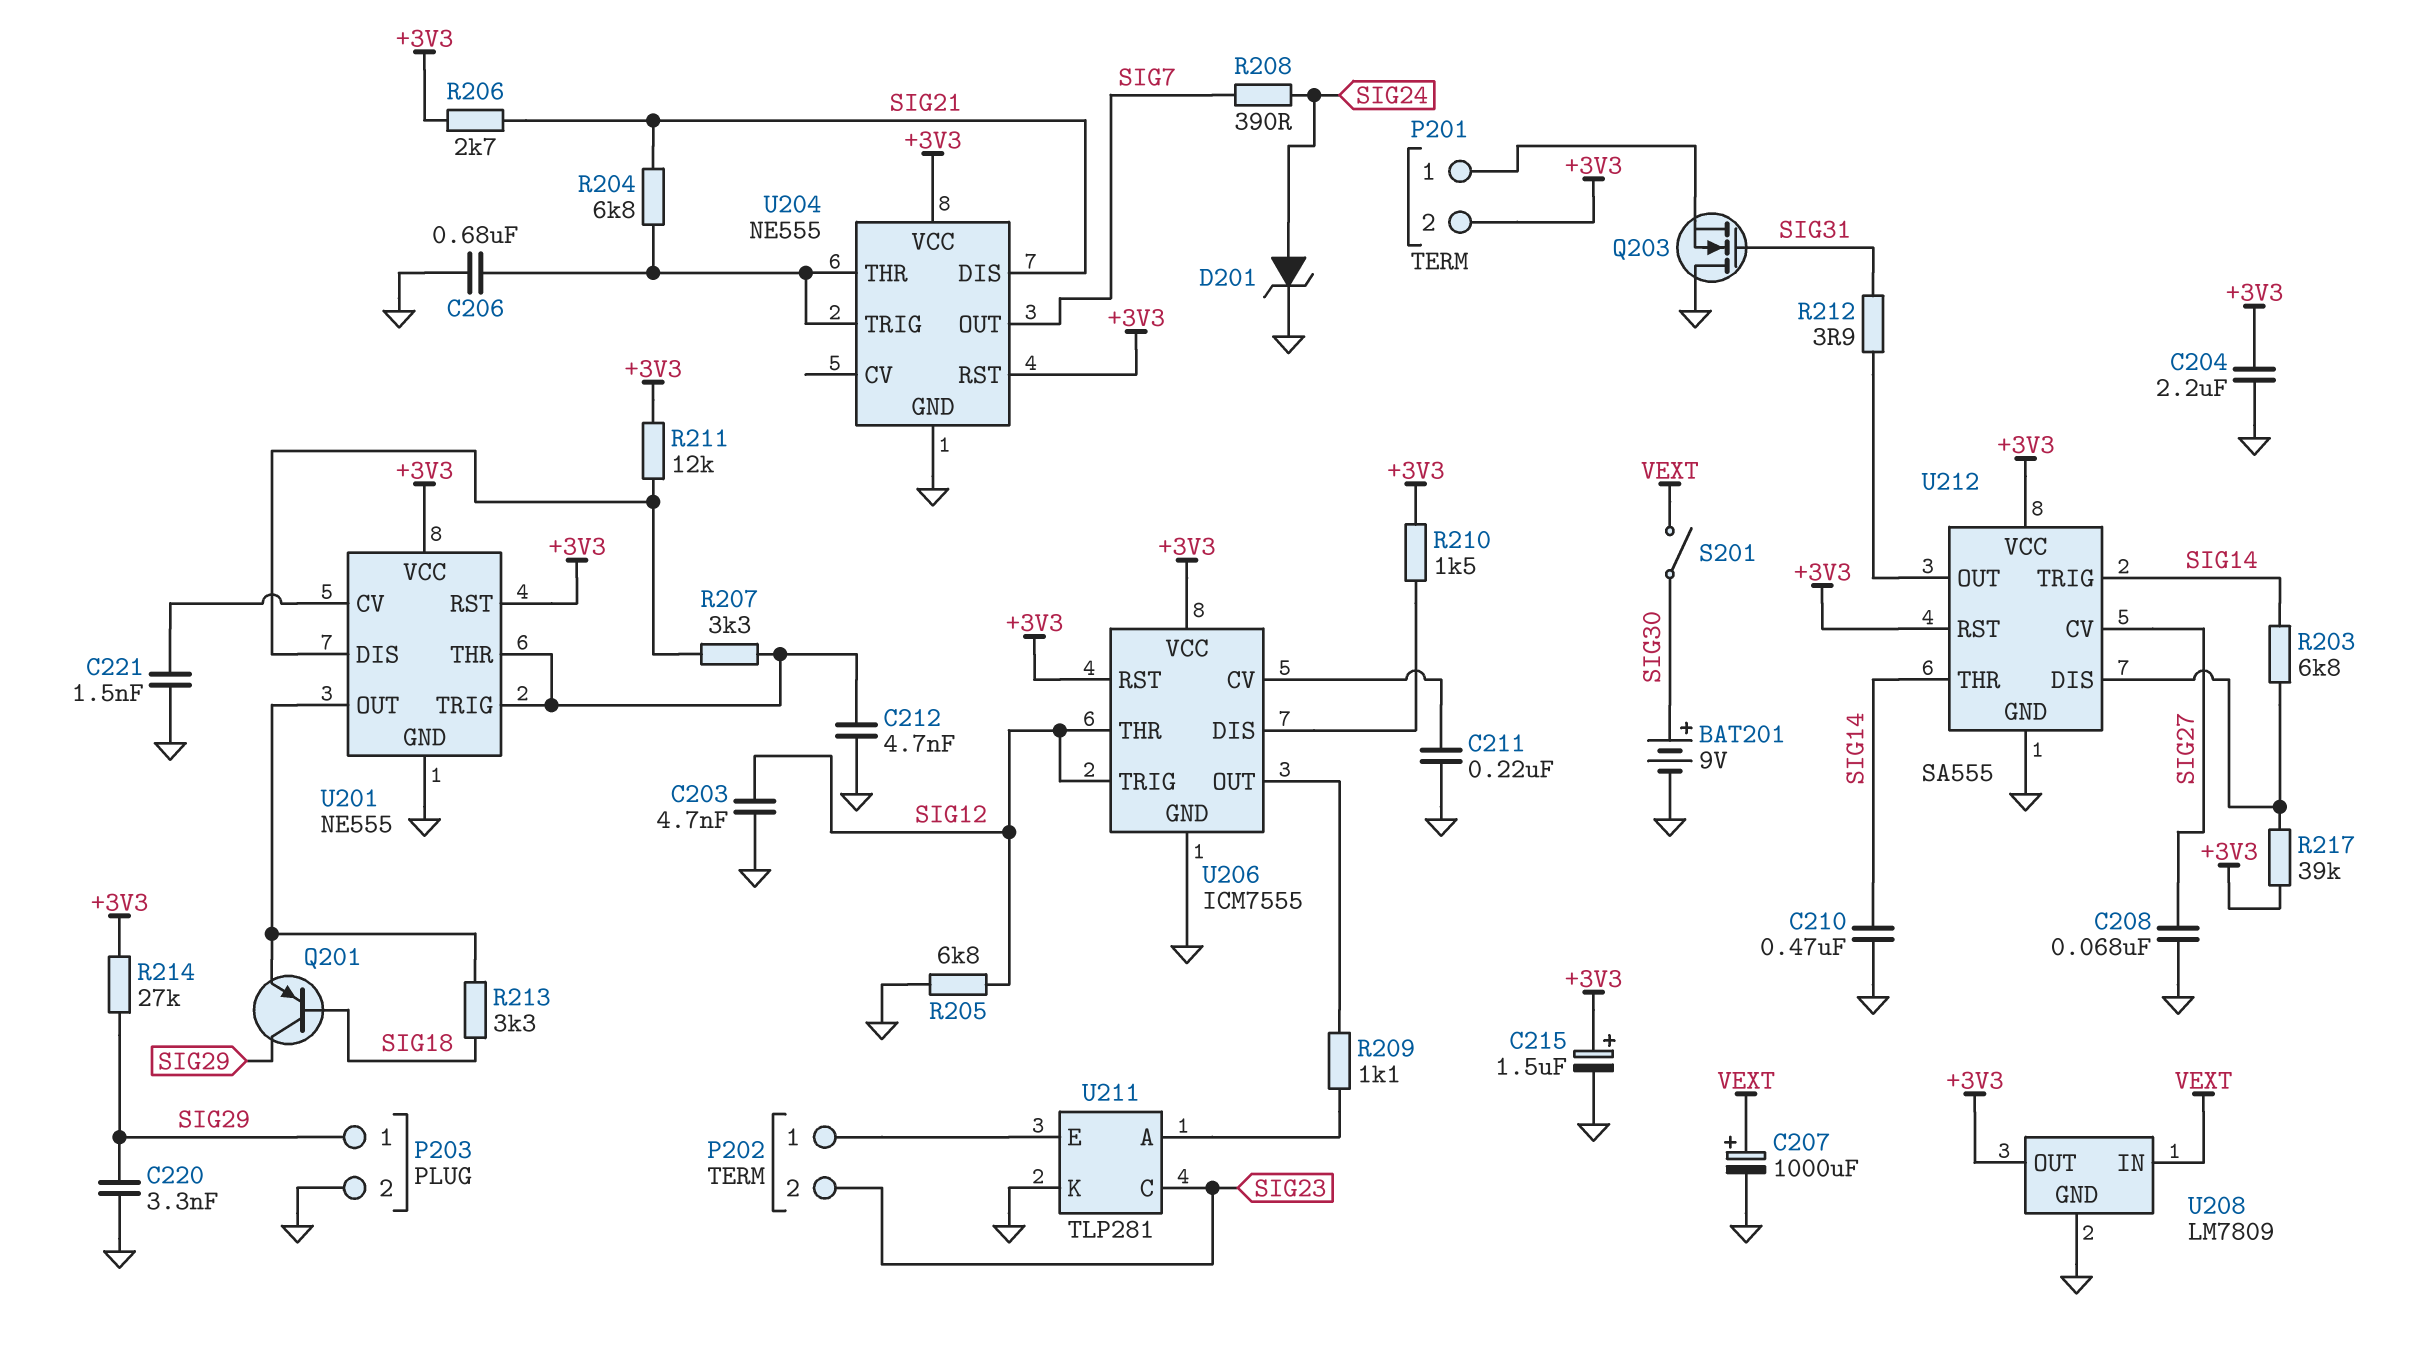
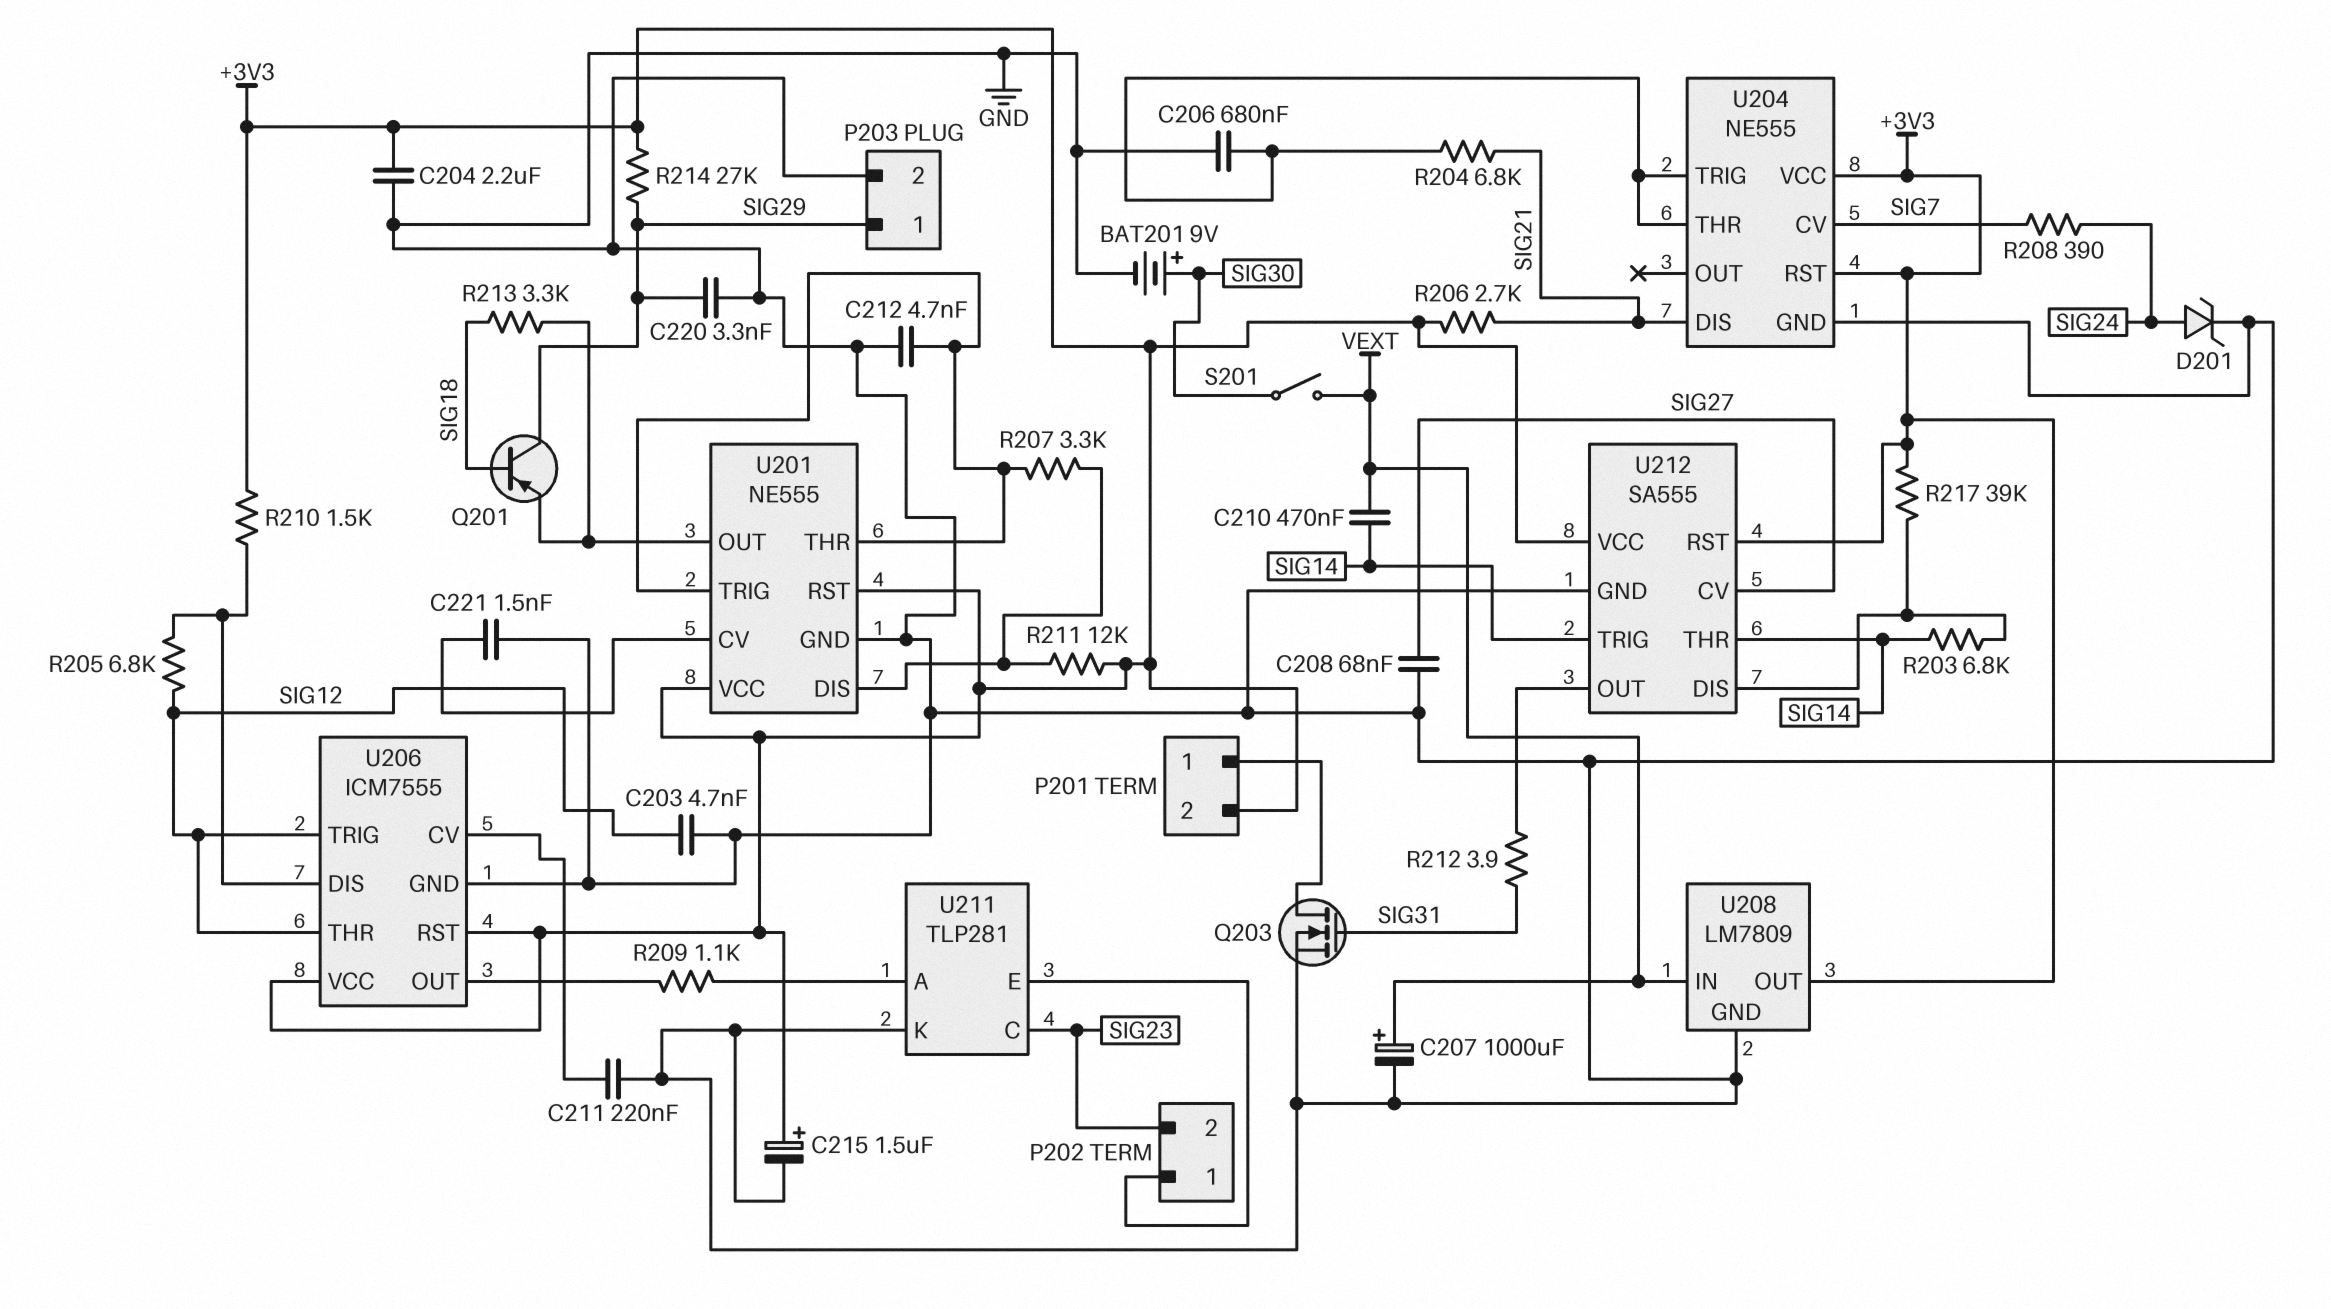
C210: 470nF (GND, SIG14) -> 470nF (SIG14, VEXT)
Q203: NMOS (G SIG31, D GND, S P201/1) -> NMOS (G SIG31, D P201/1, S GND)
R205: 6.8k (GND, SIG12) -> 6.8k (SIG12, U206/DIS)
U204 pin CV: none -> SIG7
U204 pin OUT: SIG7 -> none

